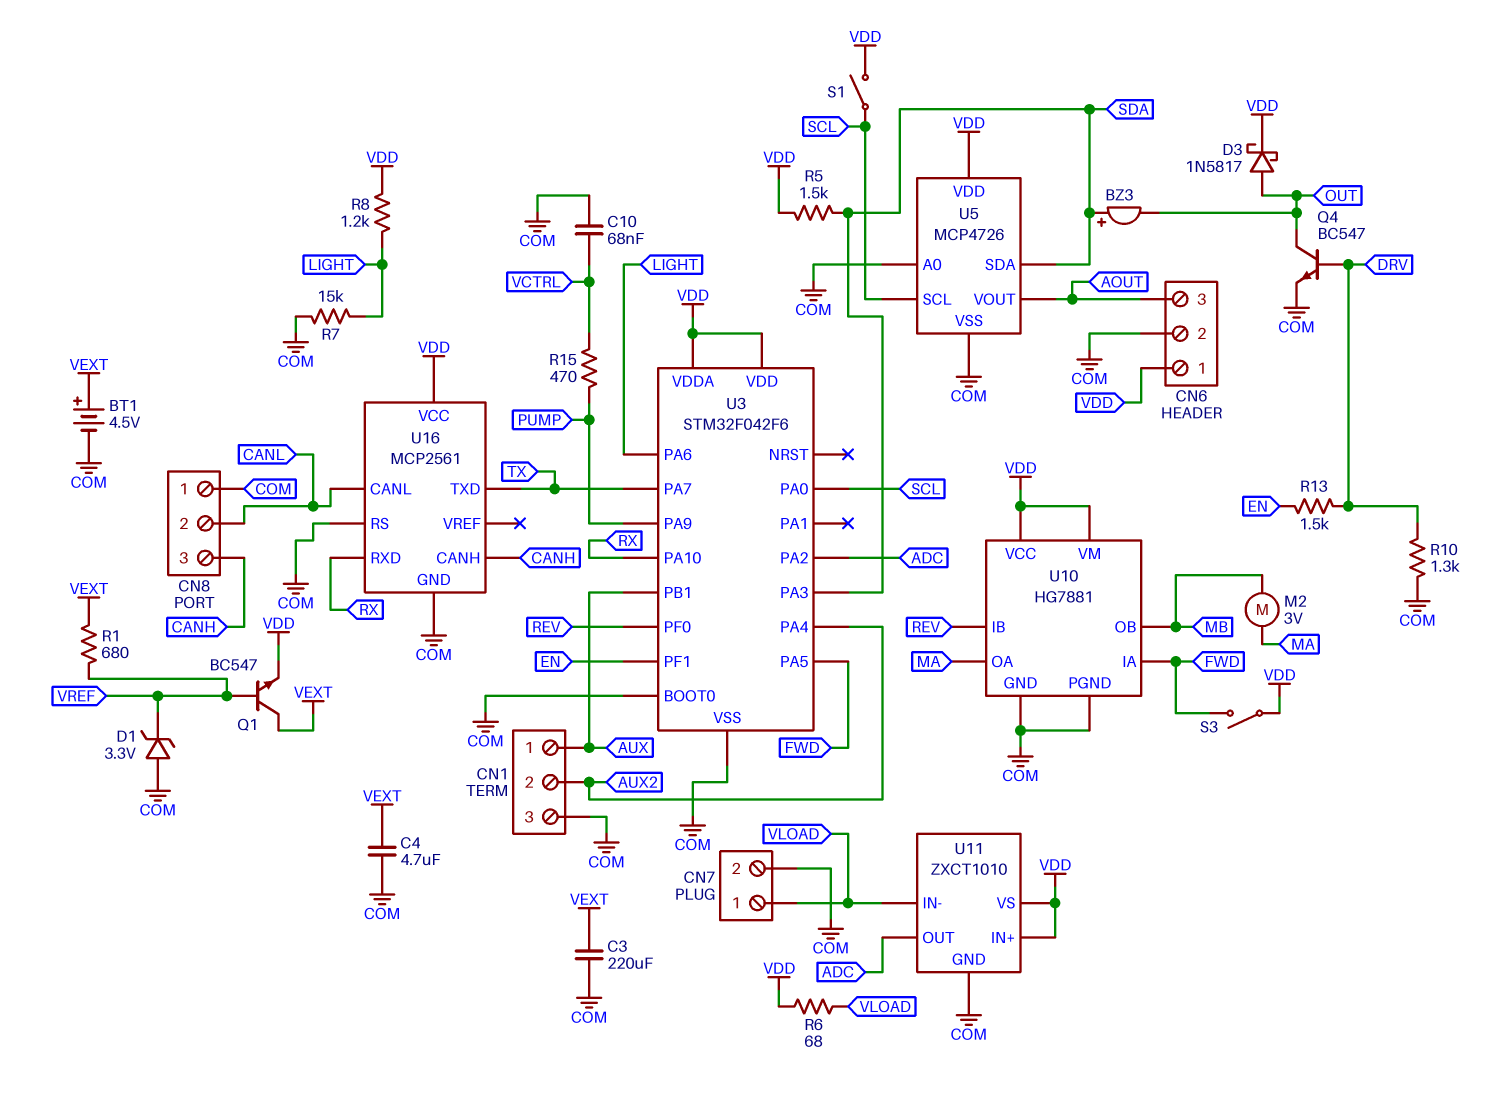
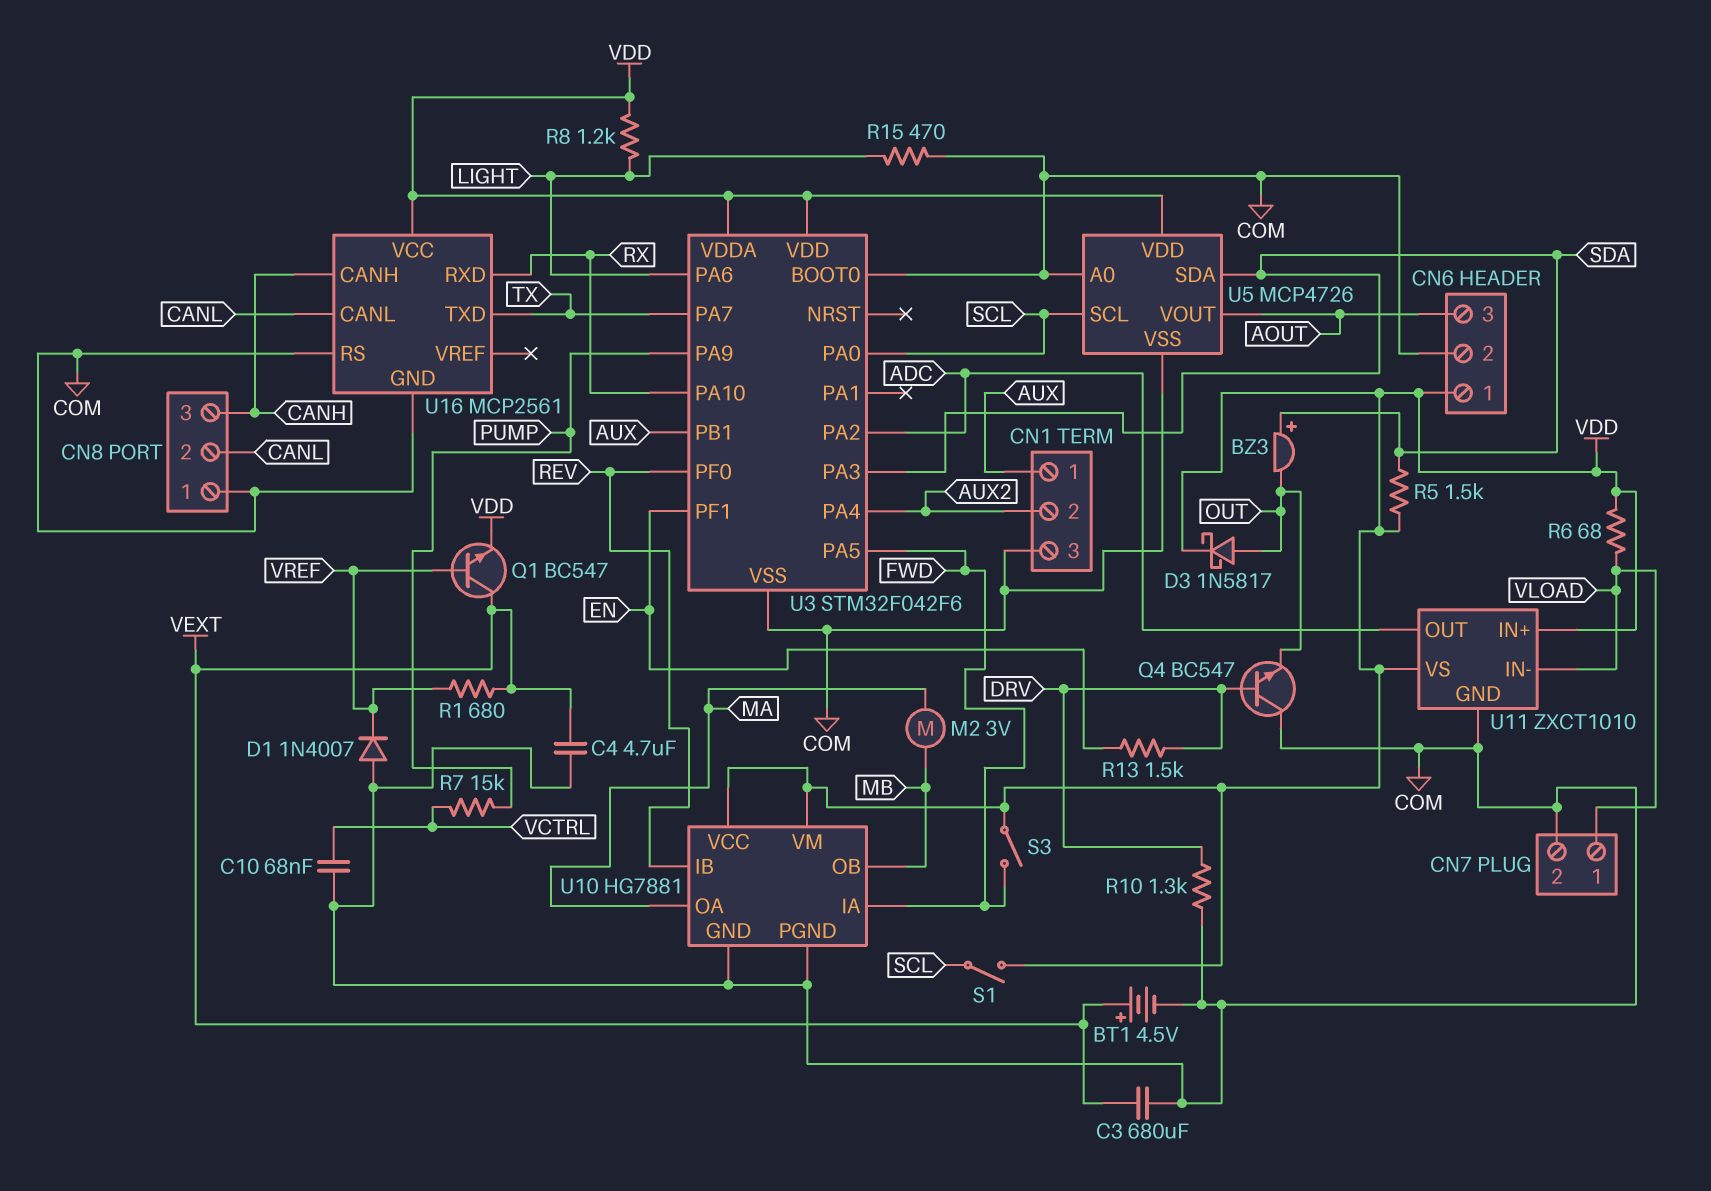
C3: 220uF (COM, VEXT) -> 680uF (COM, VEXT)
D1: zener 3.3V (A COM, K VREF) -> diode 1N4007 (A COM, K VREF)
Q4: NPN BC547 (B DRV, C OUT, E COM) -> NPN BC547 (B DRV, C COM, E OUT)
R7: 15k (COM, LIGHT) -> 15k (PUMP, VCTRL)
R15: 470 (PUMP, VCTRL) -> 470 (COM, LIGHT)

